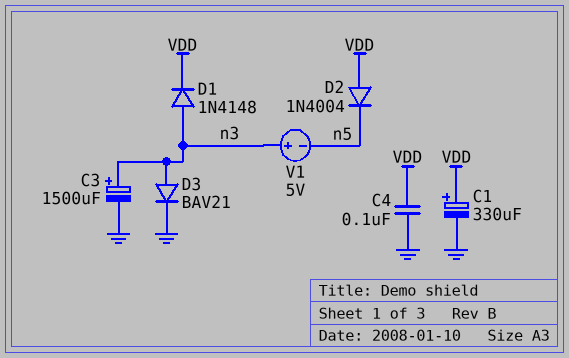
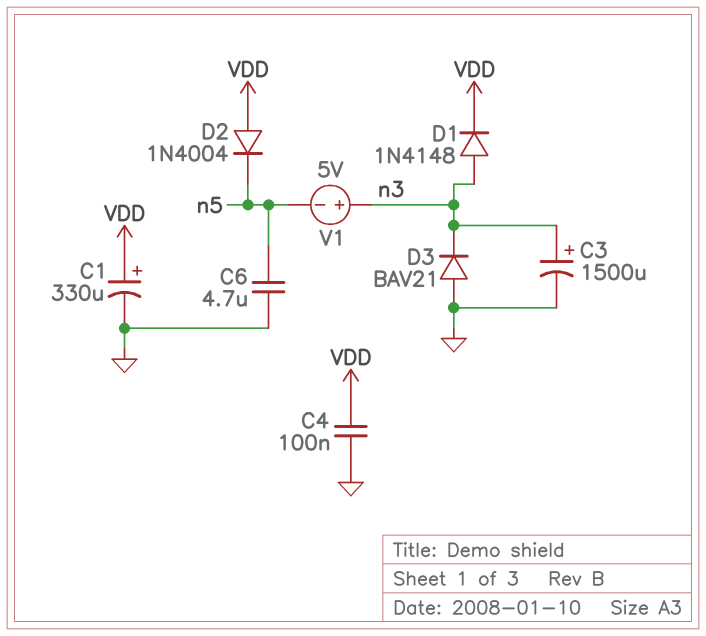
C6: none -> 4.7uF (GND, n5)
D3: diode BAV21 (A n3, K GND) -> diode BAV21 (A GND, K n3)

